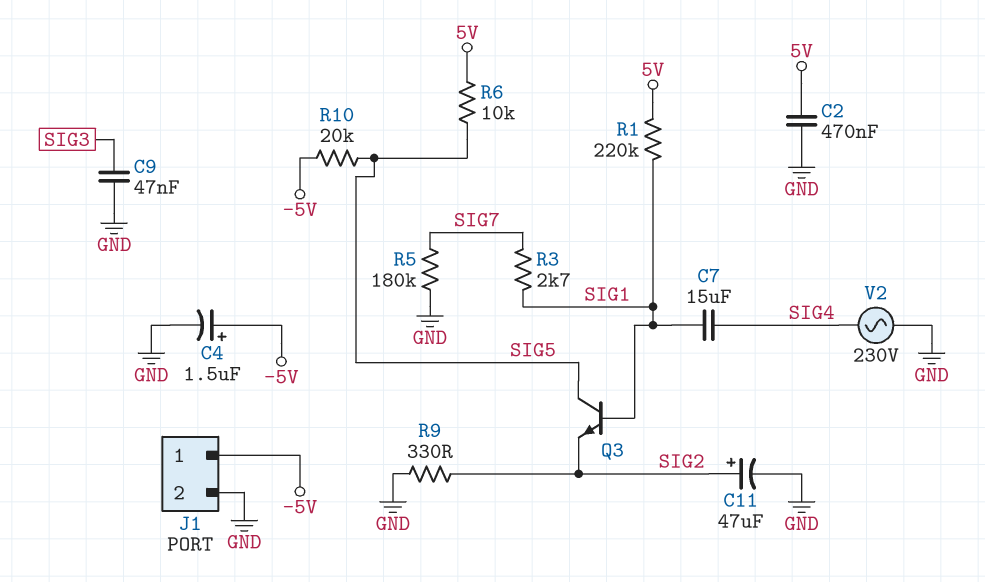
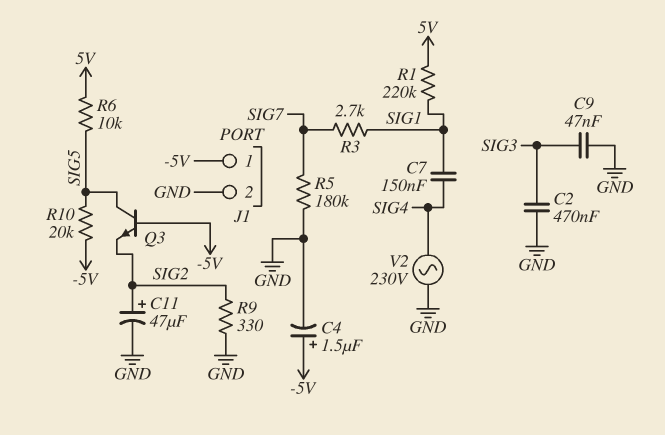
C2: 470nF (5V, GND) -> 470nF (GND, SIG3)
C7: 15uF (SIG1, SIG4) -> 150nF (SIG1, SIG4)
Q3: NPN (B SIG1, C SIG5, E SIG2) -> NPN (B -5V, C SIG5, E SIG2)

